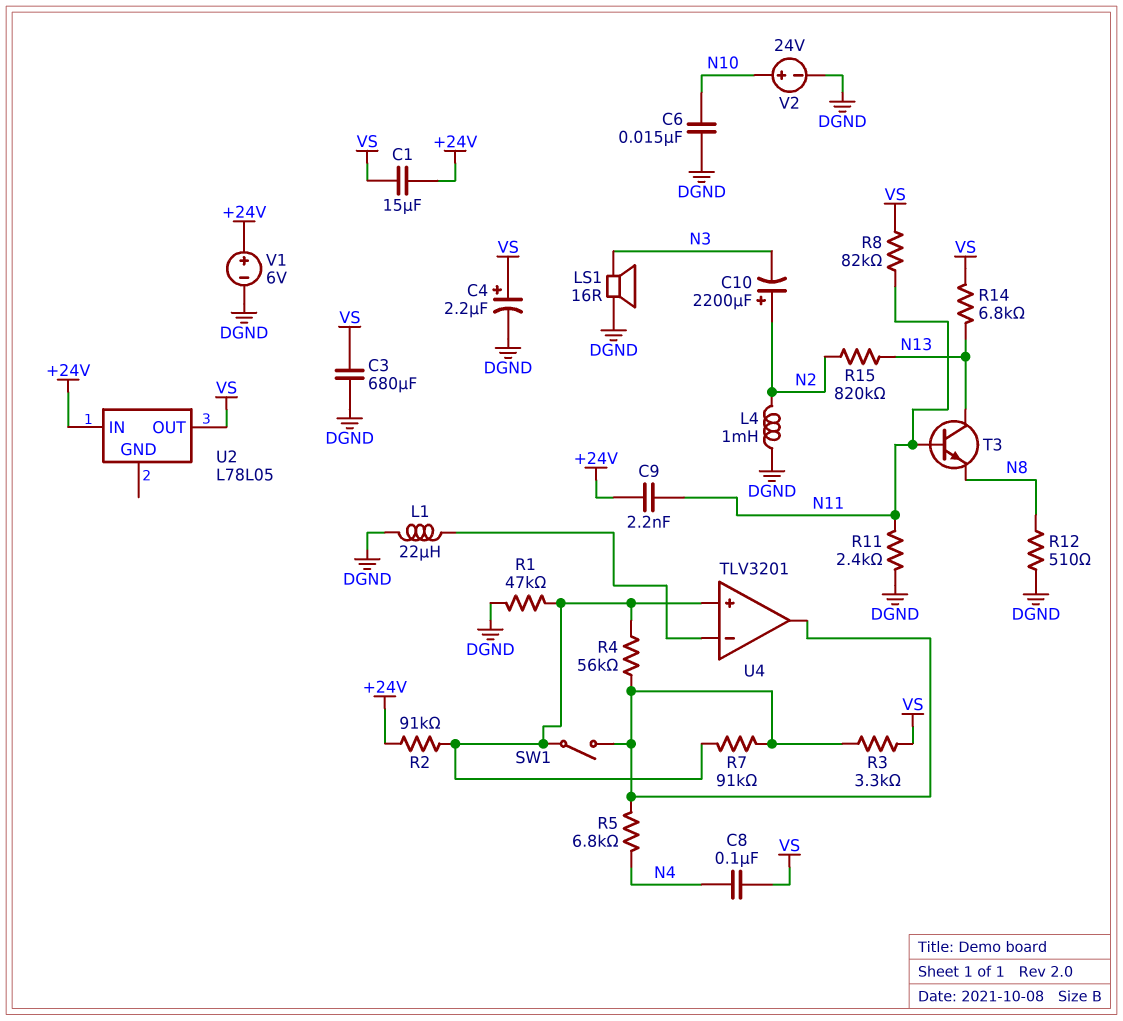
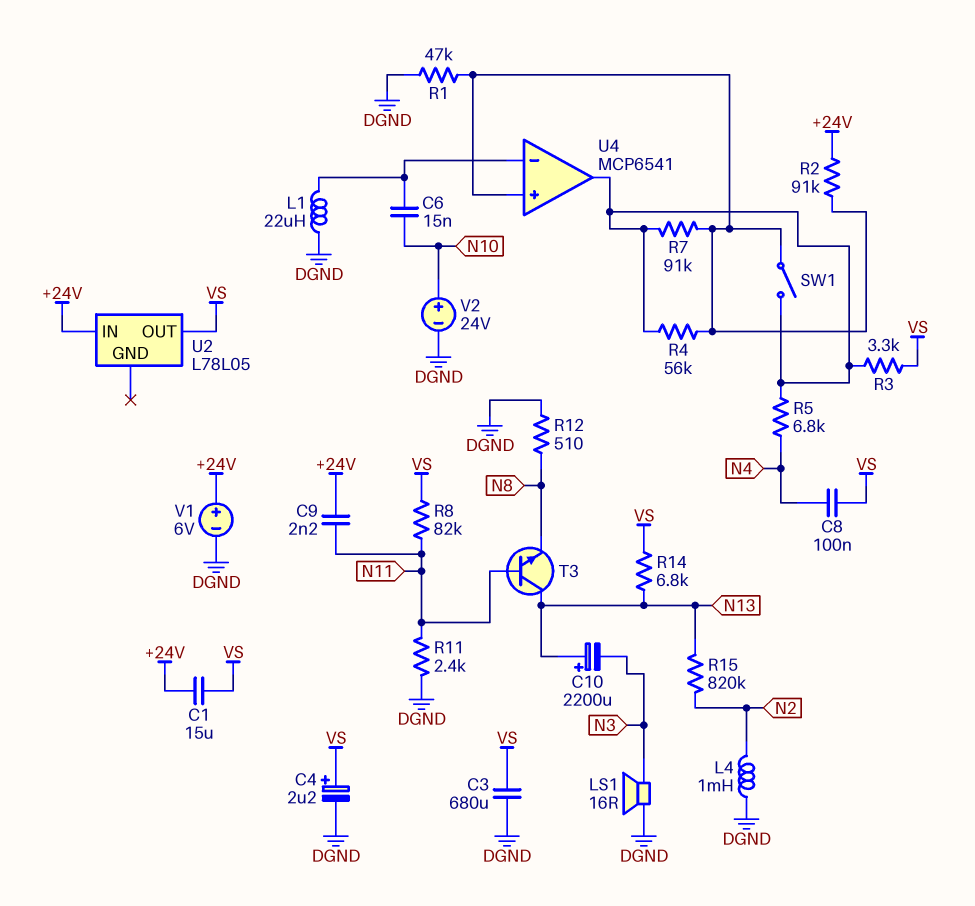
C6: 15nF (DGND, N10) -> 15nF (N10, U4/in-)
C10: 2200uF (plus N2, minus N3) -> 2200uF (plus N13, minus N3)
U4: TLV3201 -> MCP6541

